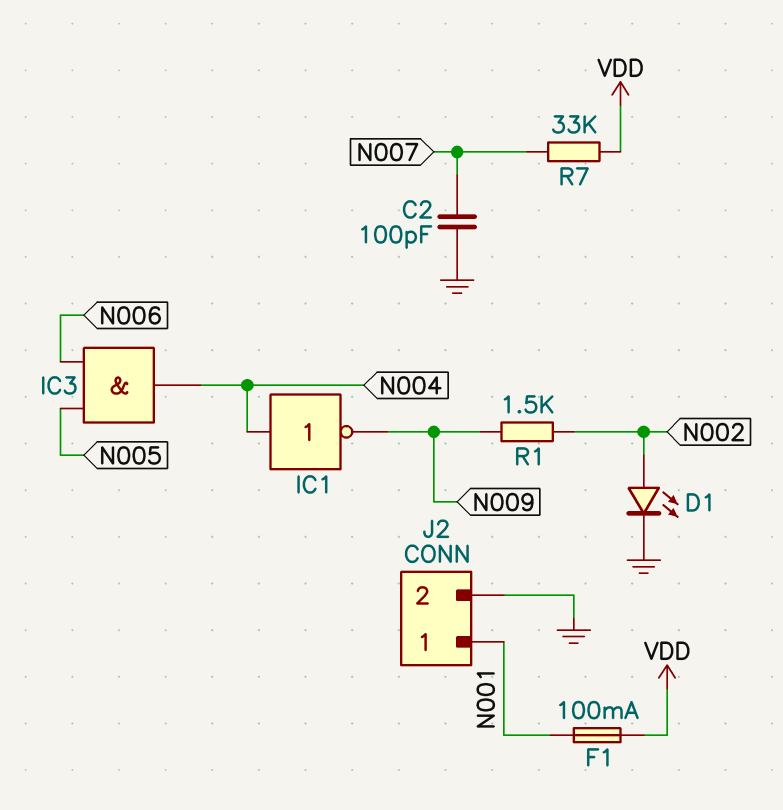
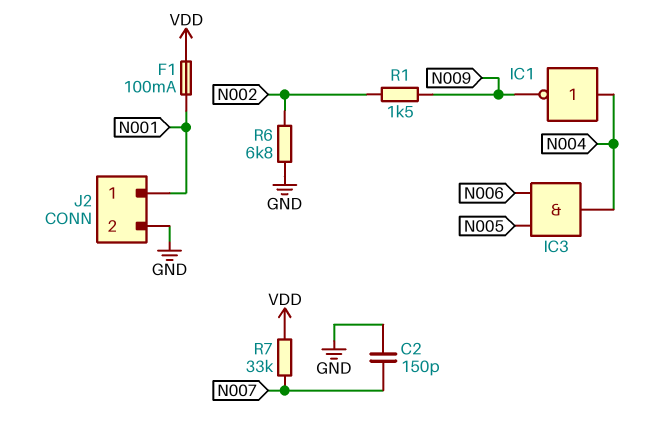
C2: 100pF (GND, N007) -> 150pF (GND, N007)
D1: LED (A N002, K GND) -> none
R6: none -> 6.8k (GND, N002)

